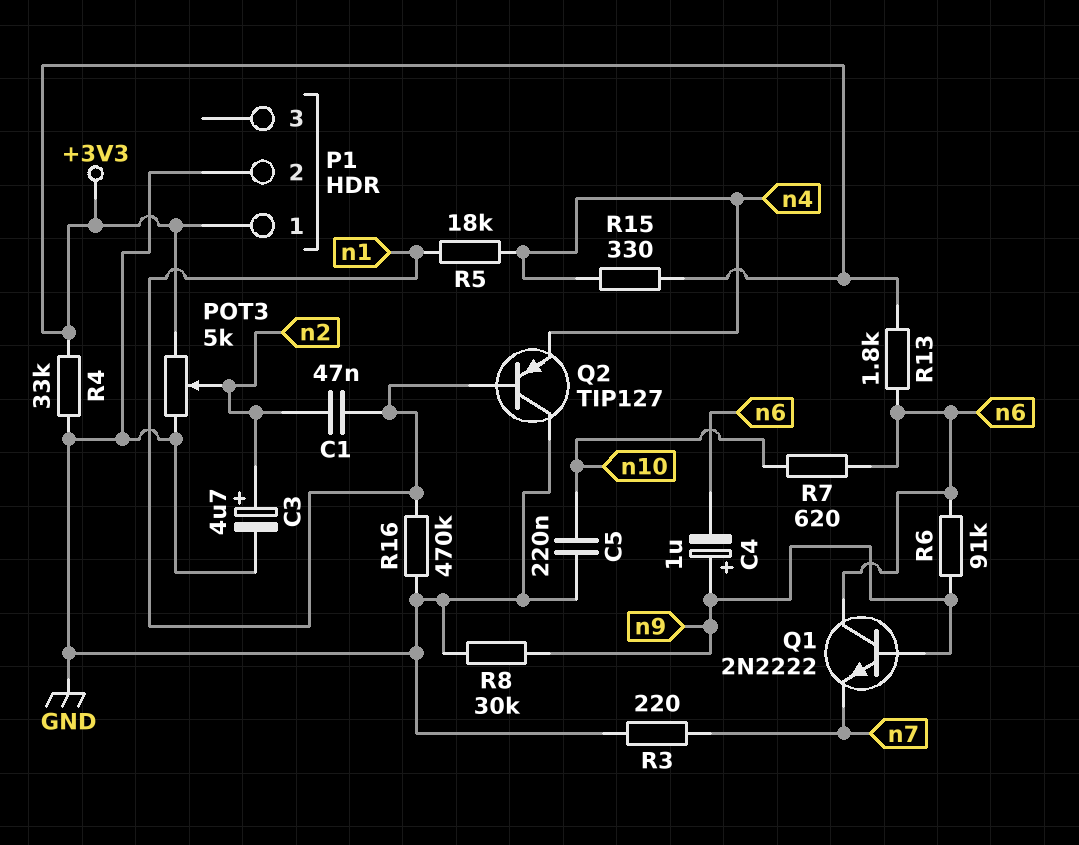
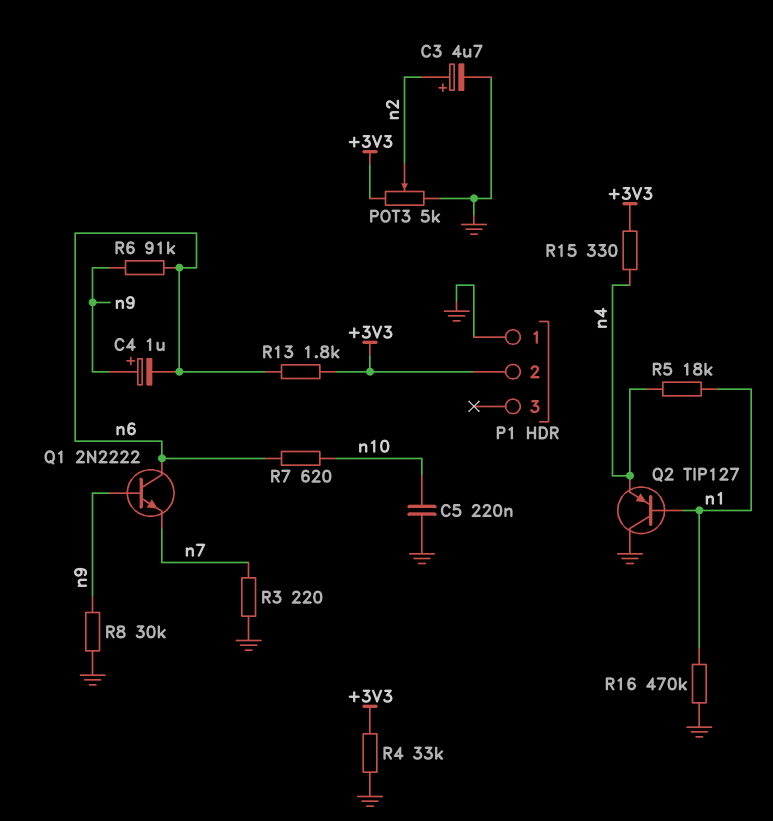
C1: 47nF (n1, n2) -> none
P1 pin 1: +3V3 -> GND
P1 pin 2: GND -> +3V3

